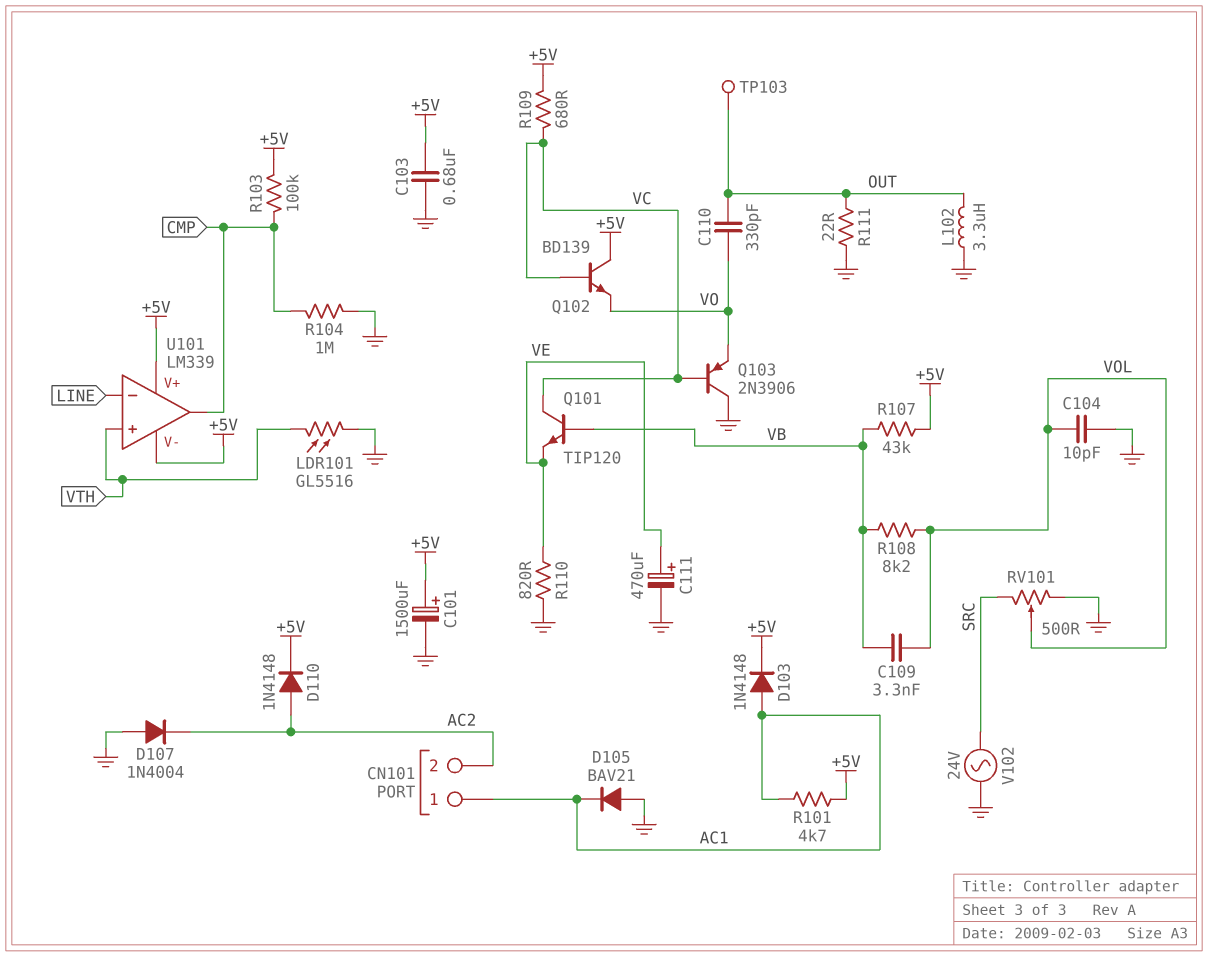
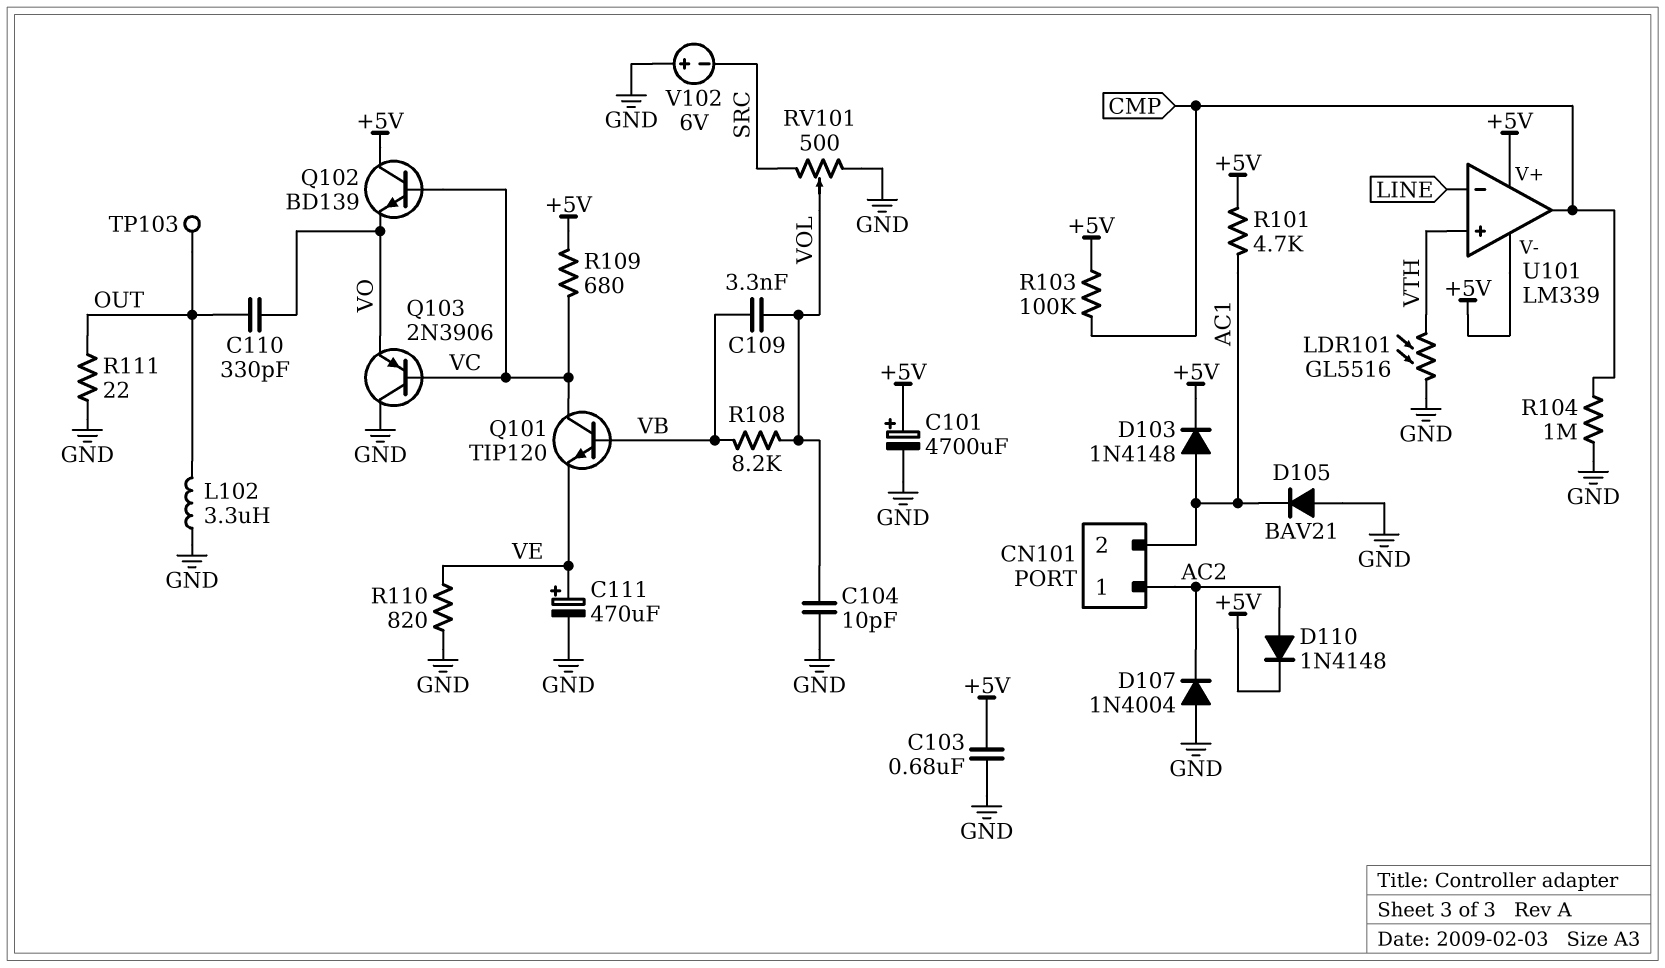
C101: 1500uF (plus +5V, minus GND) -> 4700uF (plus +5V, minus GND)
CN101 pin 1: AC1 -> AC2
CN101 pin 2: AC2 -> AC1
R107: 43k (+5V, VB) -> none
V102: AC 24V (GND, SRC) -> 6V (plus GND, minus SRC)

